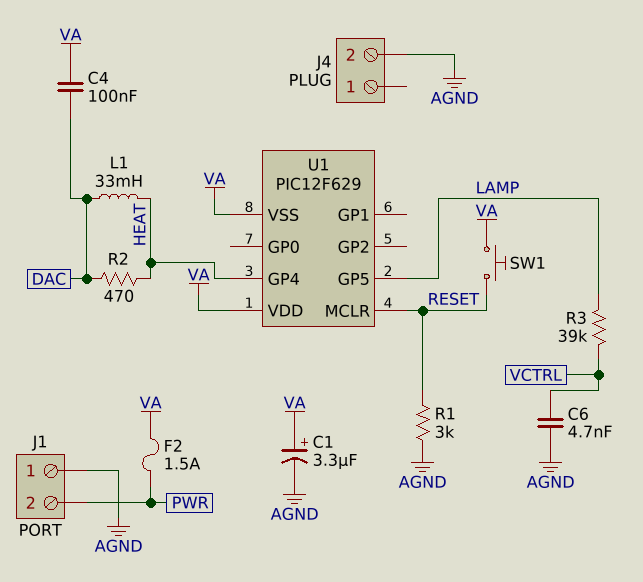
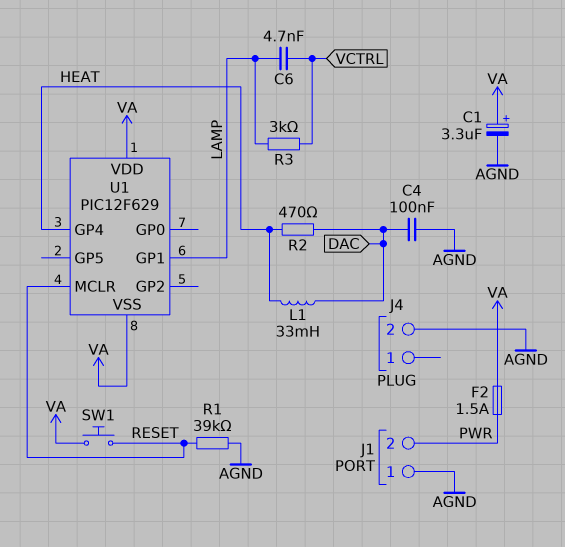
C4: 100nF (DAC, VA) -> 100nF (AGND, DAC)
C6: 4.7nF (AGND, VCTRL) -> 4.7nF (LAMP, VCTRL)
R1: 3k (AGND, RESET) -> 39k (AGND, RESET)
R3: 39k (LAMP, VCTRL) -> 3k (LAMP, VCTRL)
U1 pin GP1: none -> LAMP
U1 pin GP5: LAMP -> none

